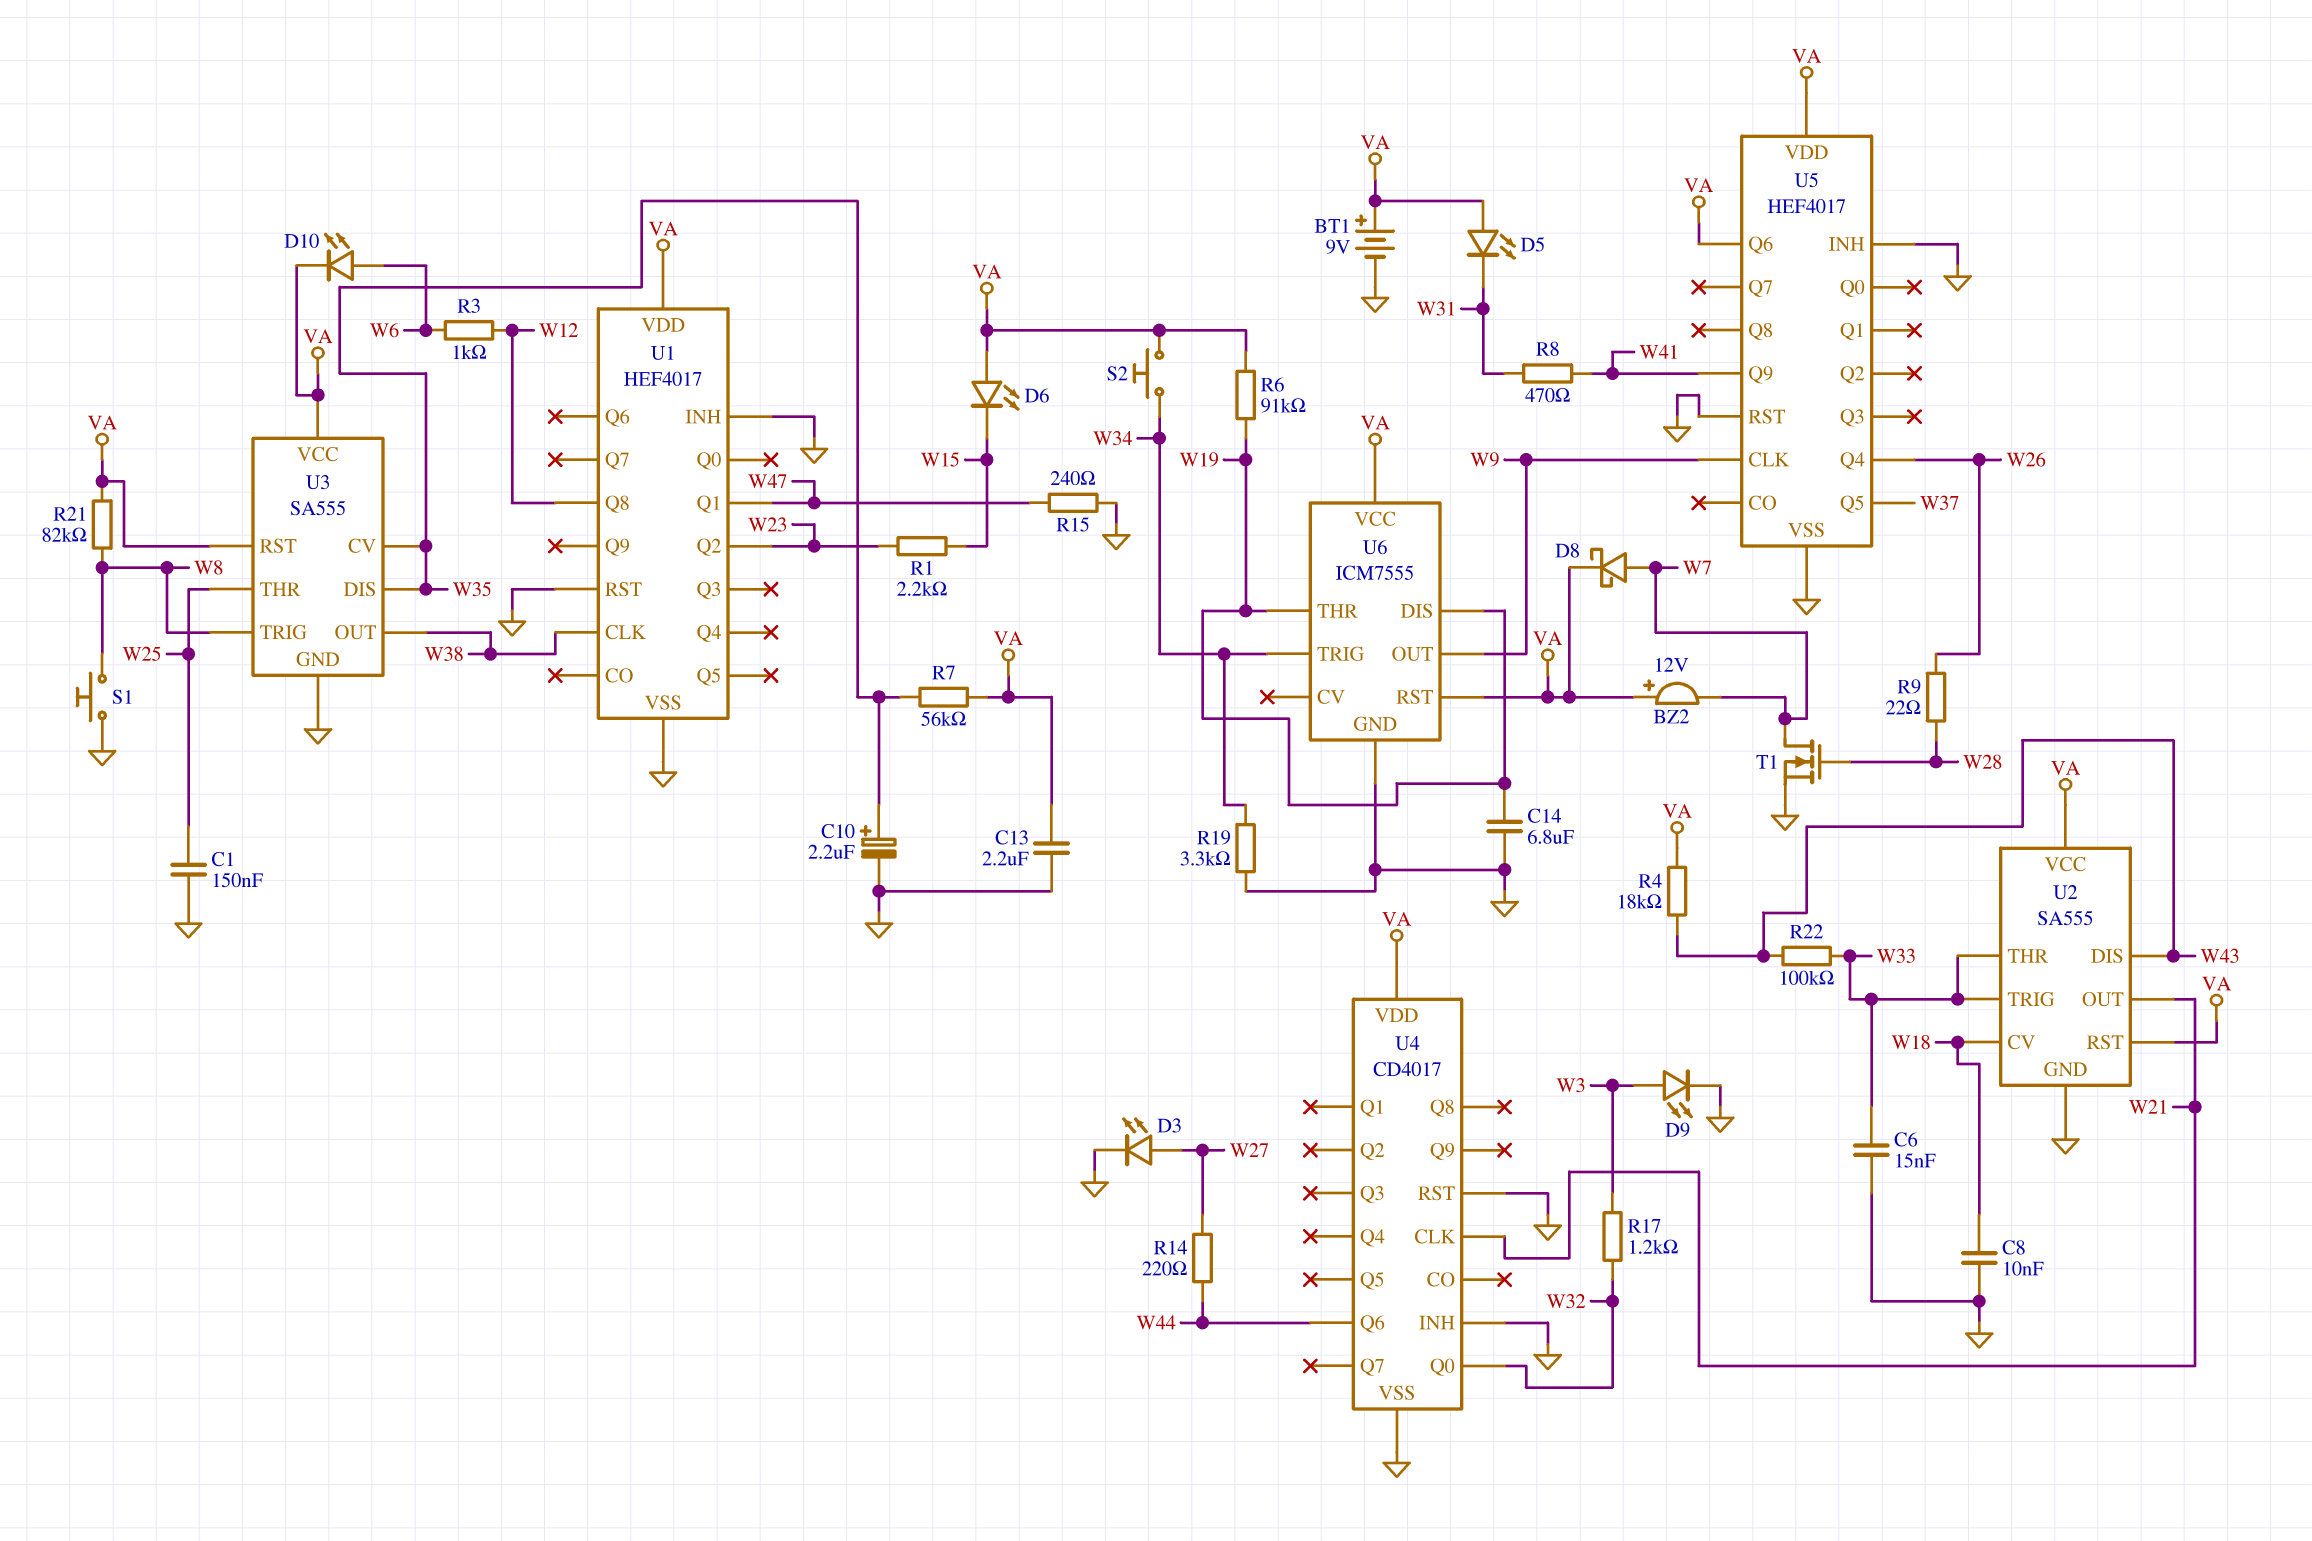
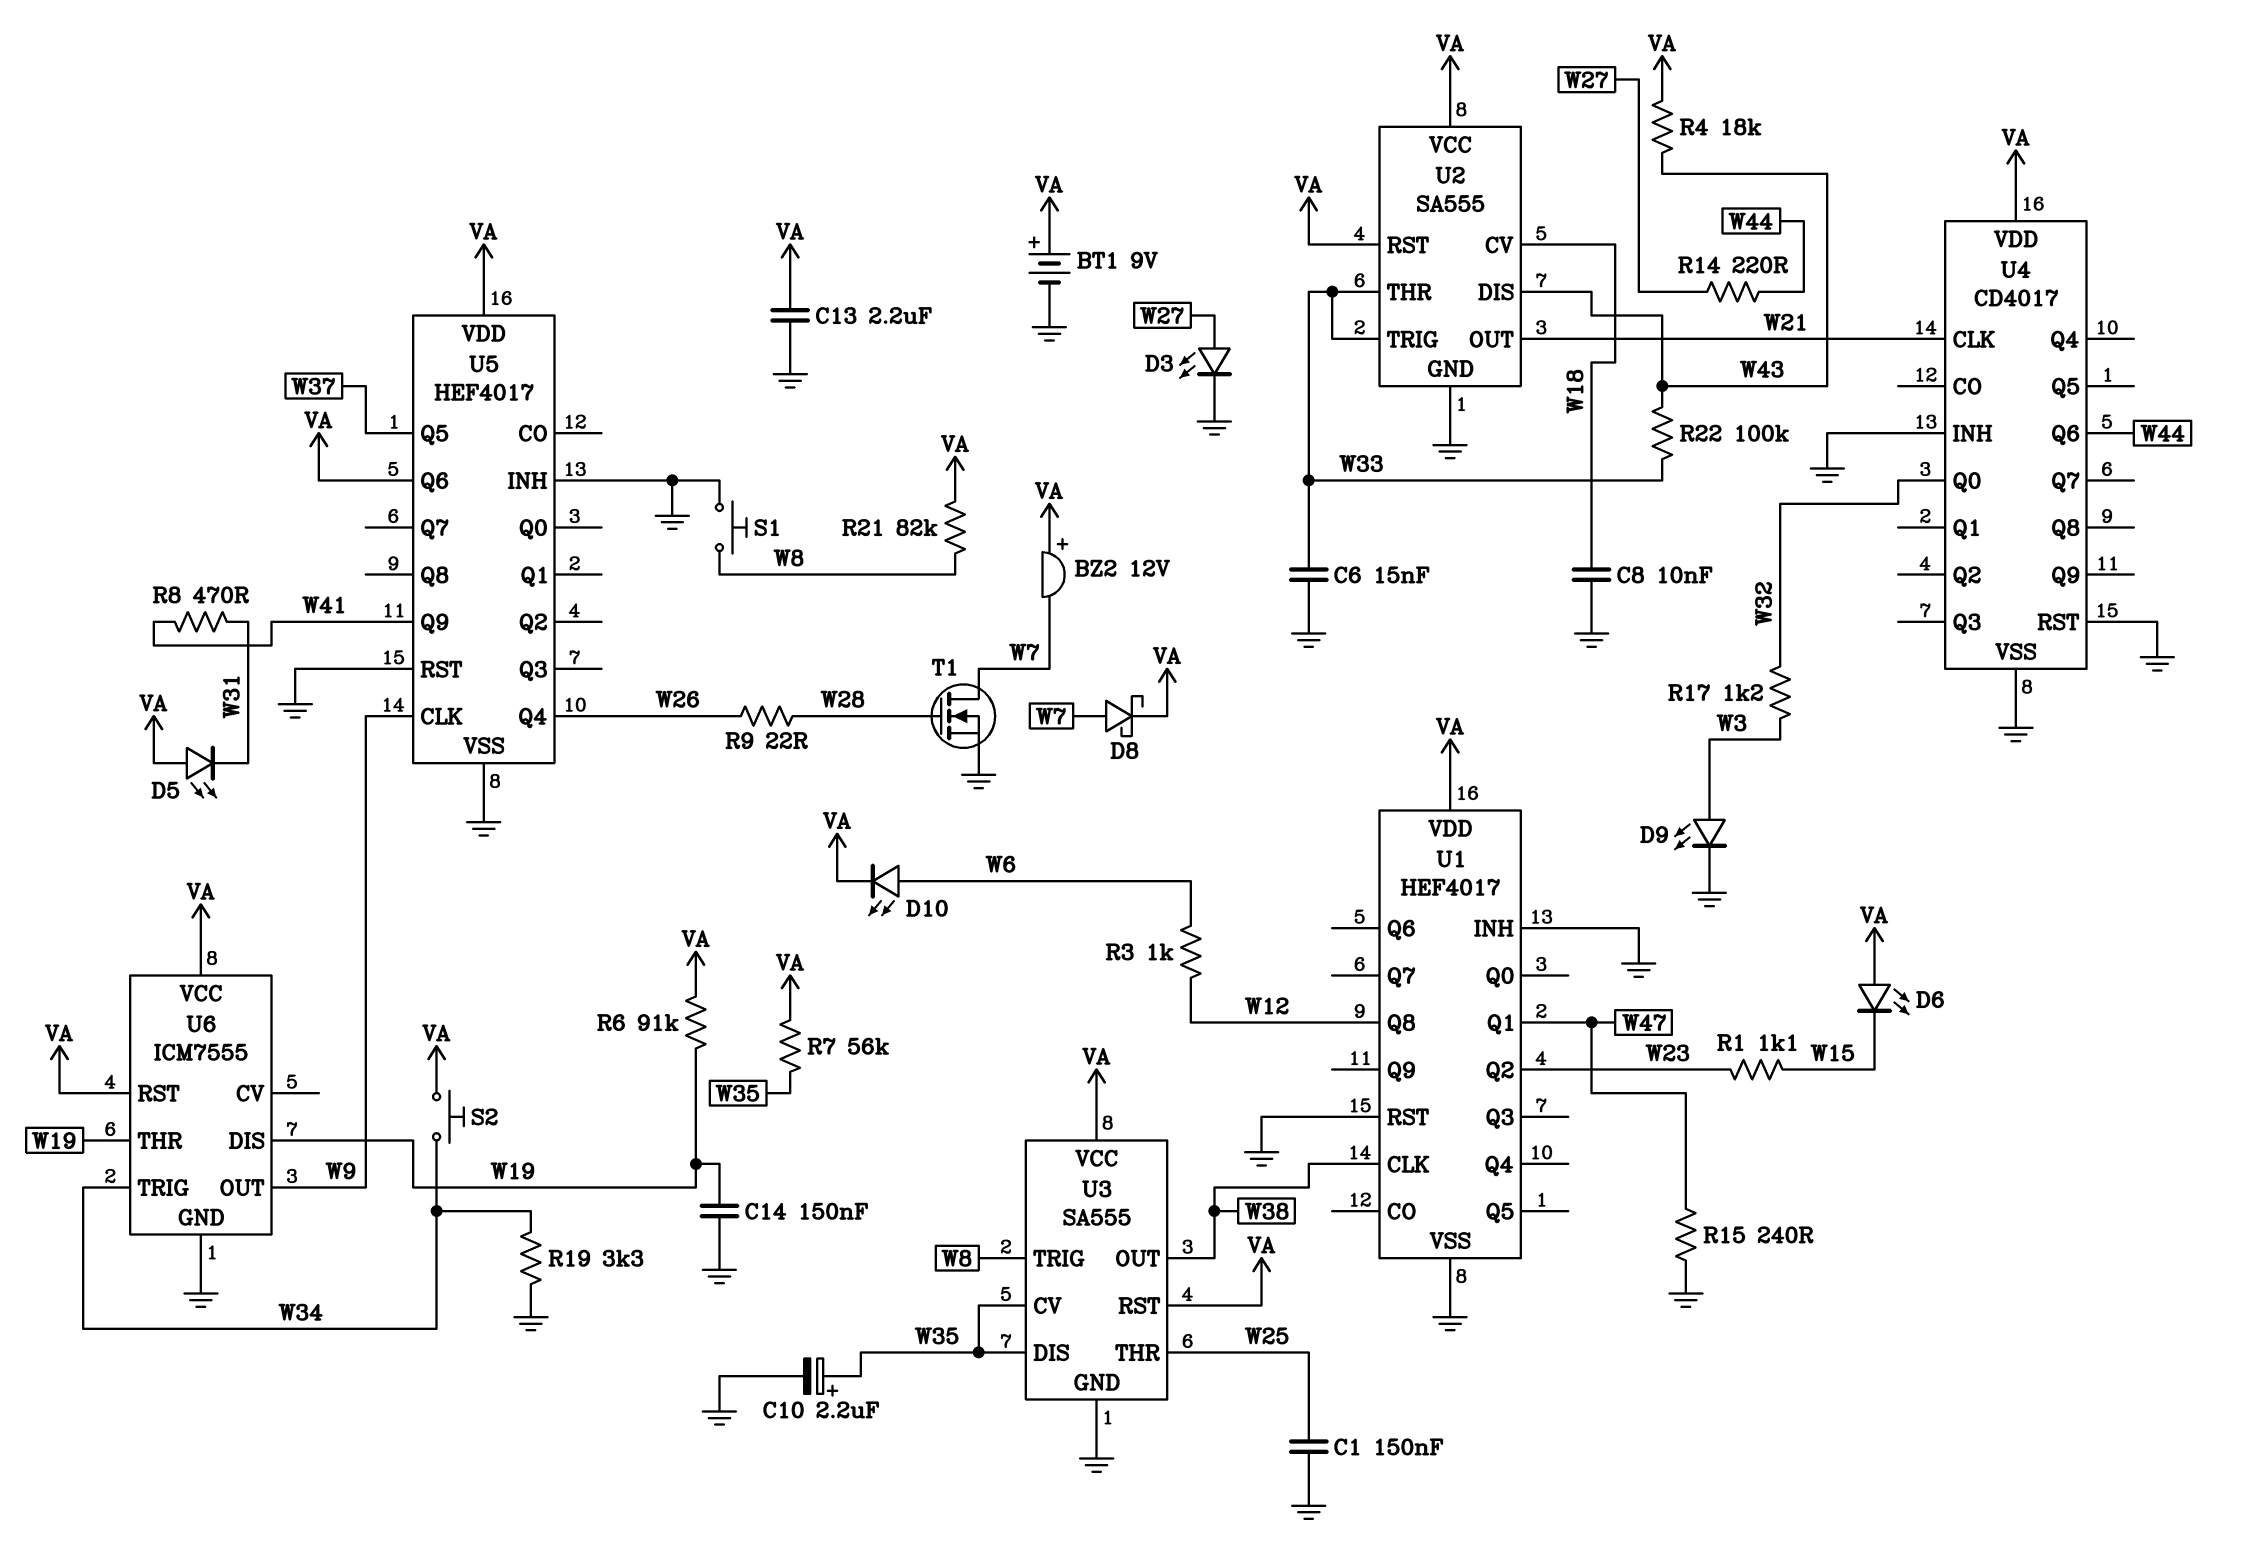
C14: 6.8uF (GND, W19) -> 150nF (GND, W19)
R1: 2.2k (W15, W23) -> 1.1k (W15, W23)

